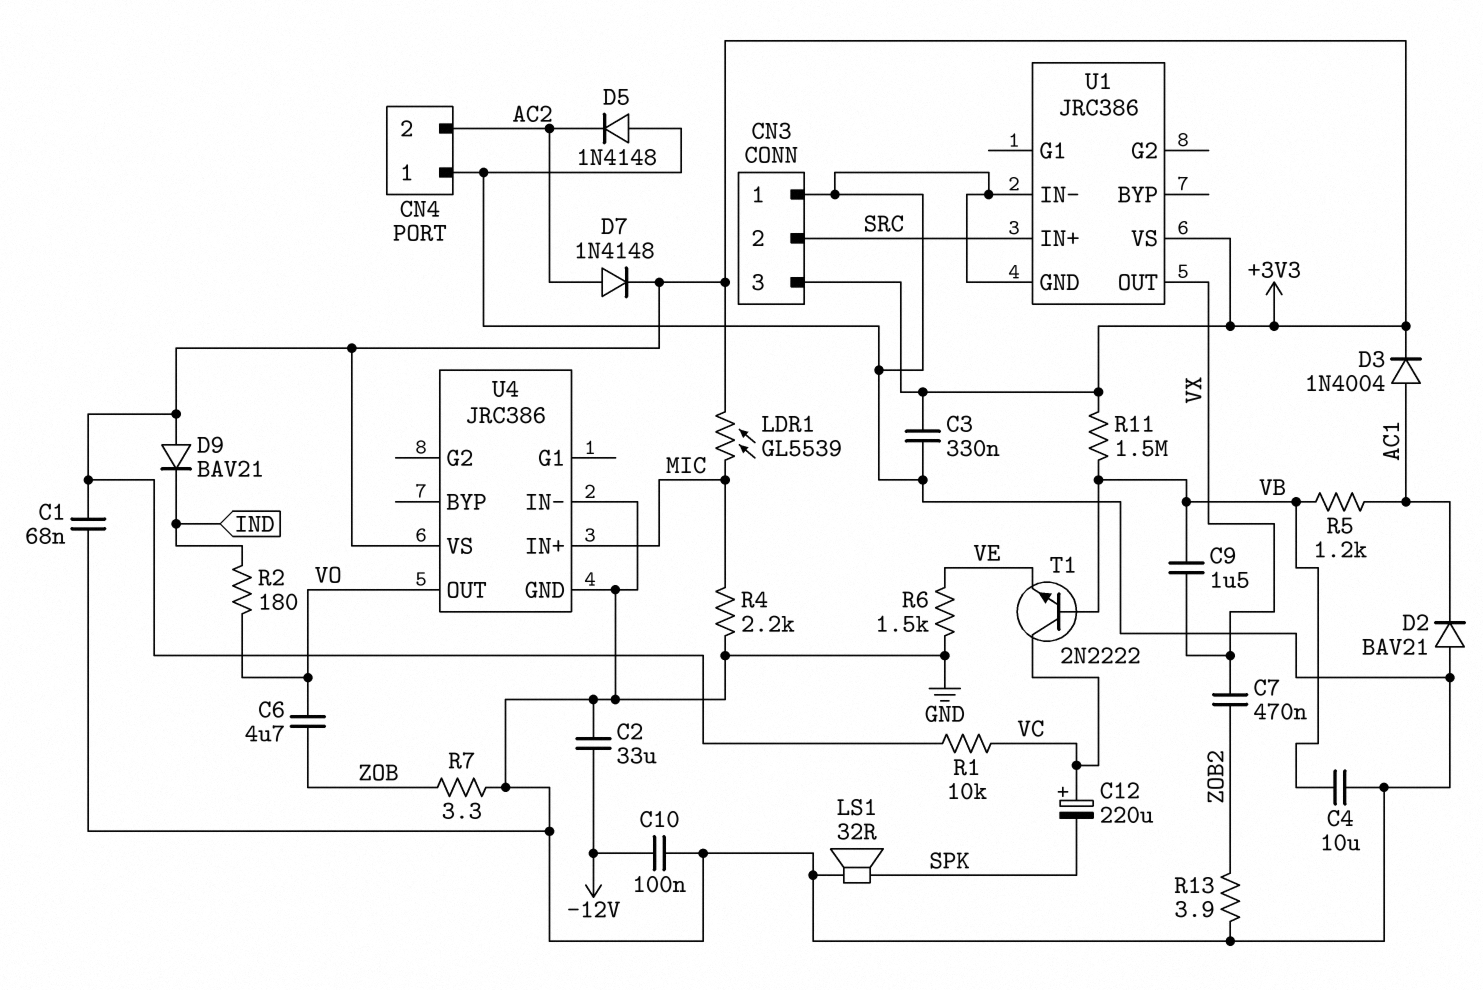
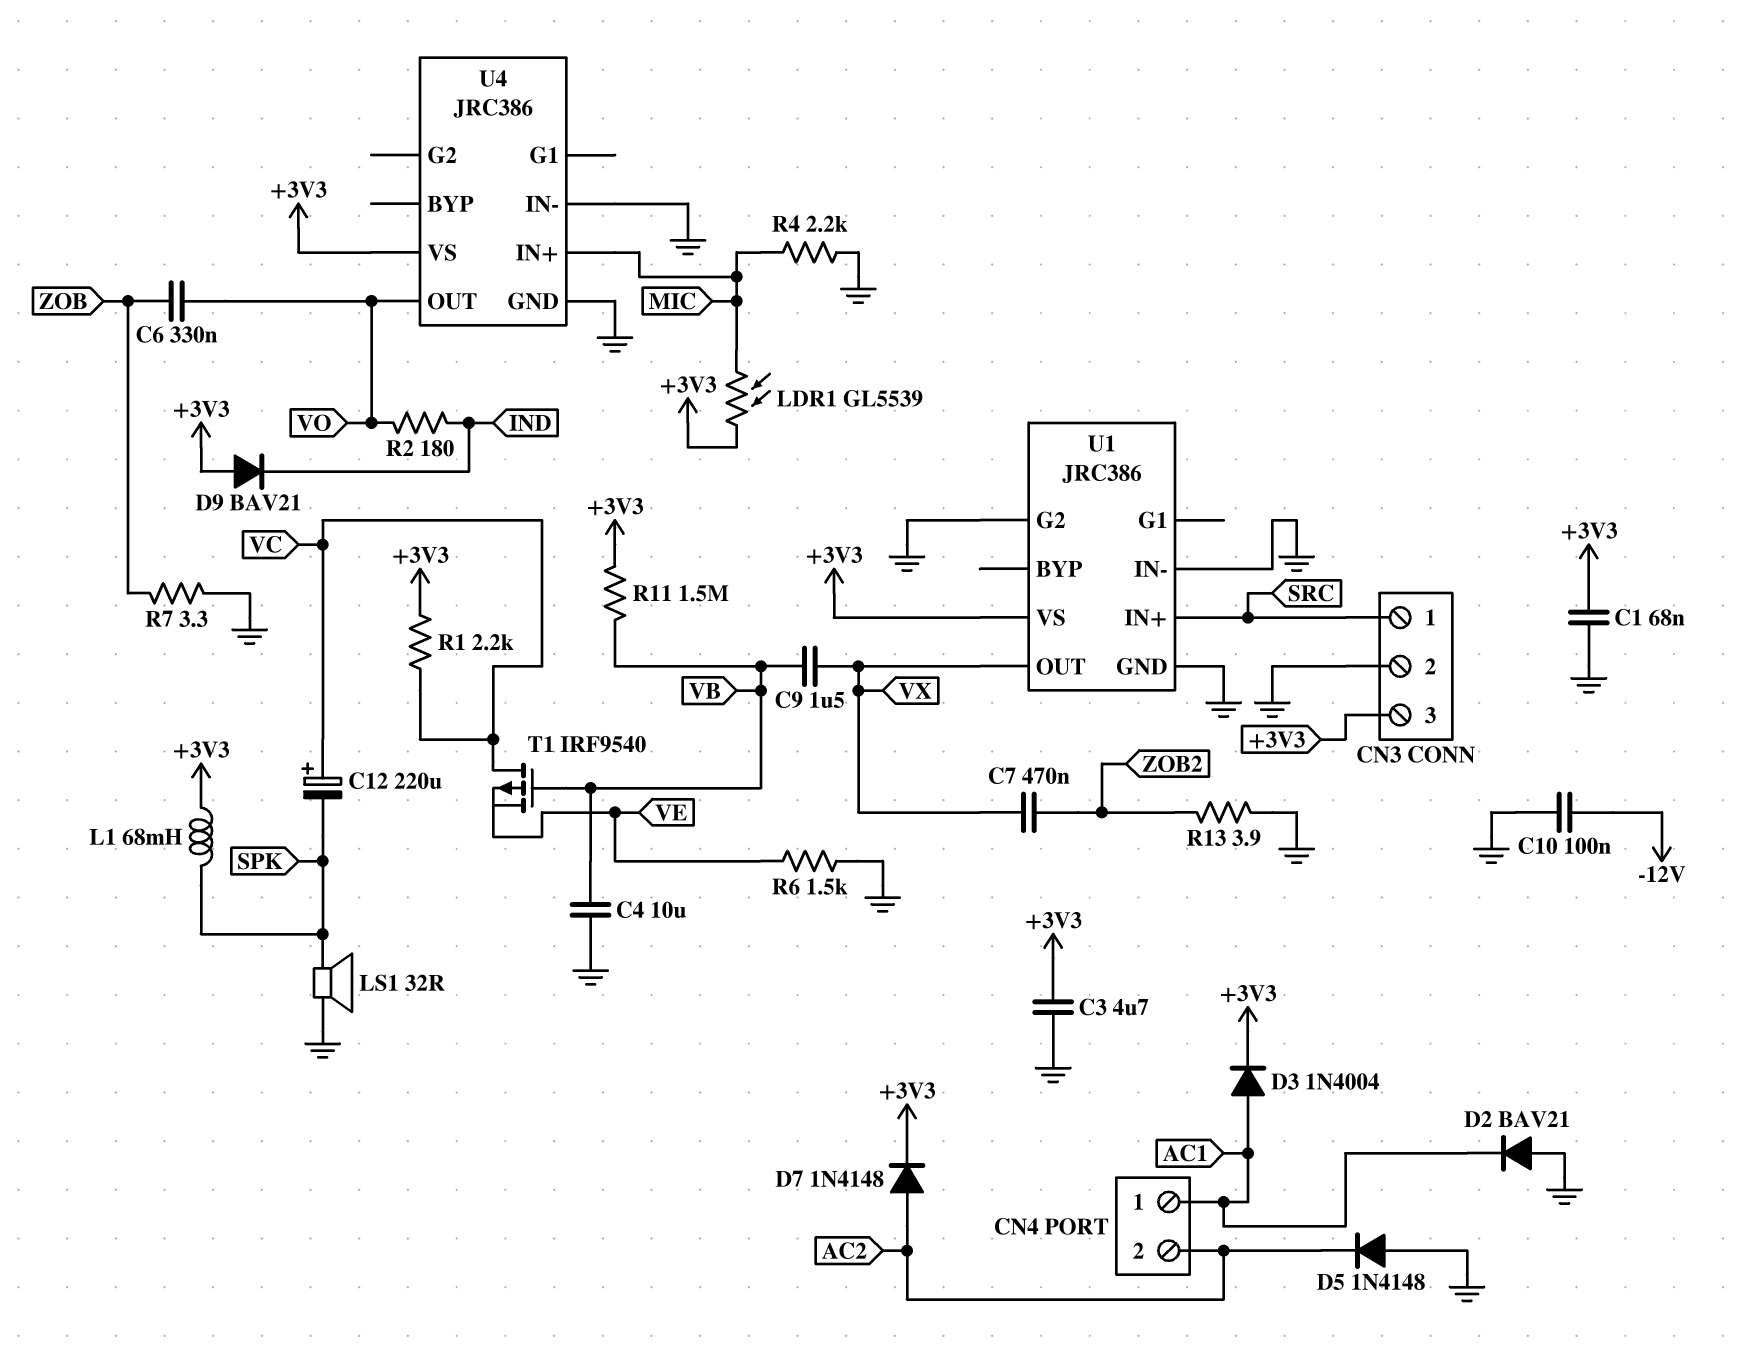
C2: 33uF (-12V, GND) -> none
C3: 330nF (+3V3, GND) -> 4.7uF (+3V3, GND)
C6: 4.7uF (VO, ZOB) -> 330nF (VO, ZOB)
CN3 pin 1: GND -> SRC
CN3 pin 2: SRC -> GND
CN4 pin 1: GND -> AC1
L1: none -> 68mH (+3V3, SPK)
R1: 10k (+3V3, VC) -> 2.2k (+3V3, VC)
R5: 1.2k (AC1, VB) -> none
T1: NPN 2N2222 (B VB, C VC, E VE) -> PMOS IRF9540 (G VB, D VC, S VE)
U1 pin G2: none -> GND

